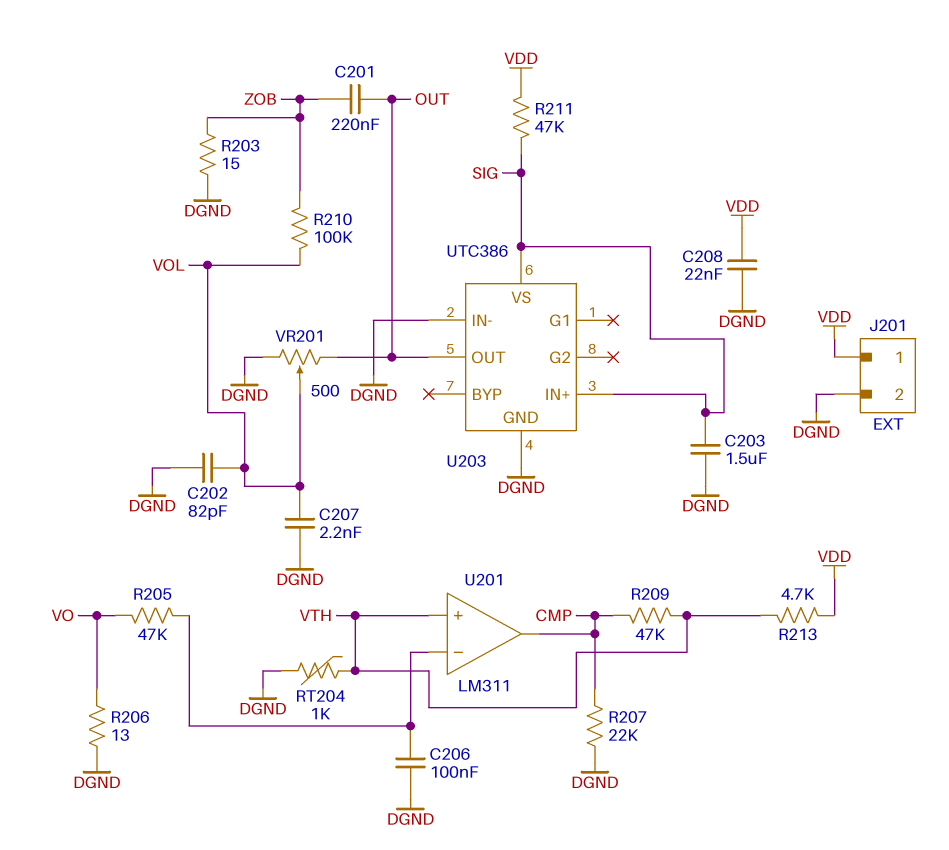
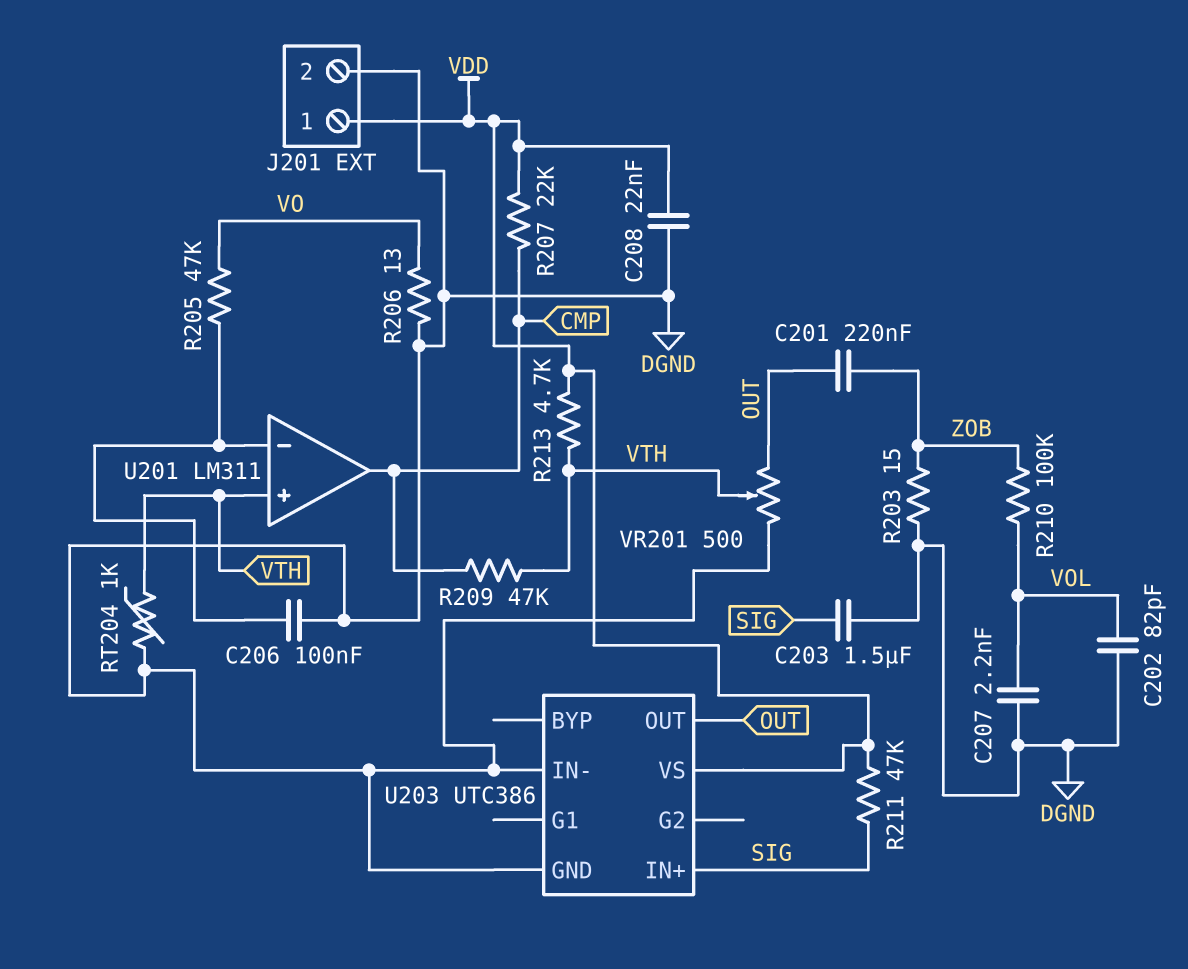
R207: 22k (CMP, DGND) -> 22k (CMP, VDD)
U203 pin VS: SIG -> VDD
VR201: 500 (DGND, OUT, wiper VOL) -> 500 (DGND, OUT, wiper VTH)

